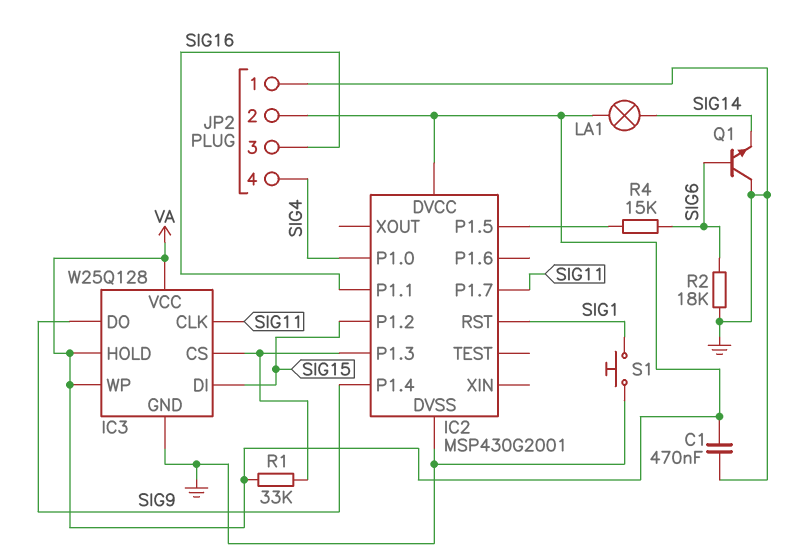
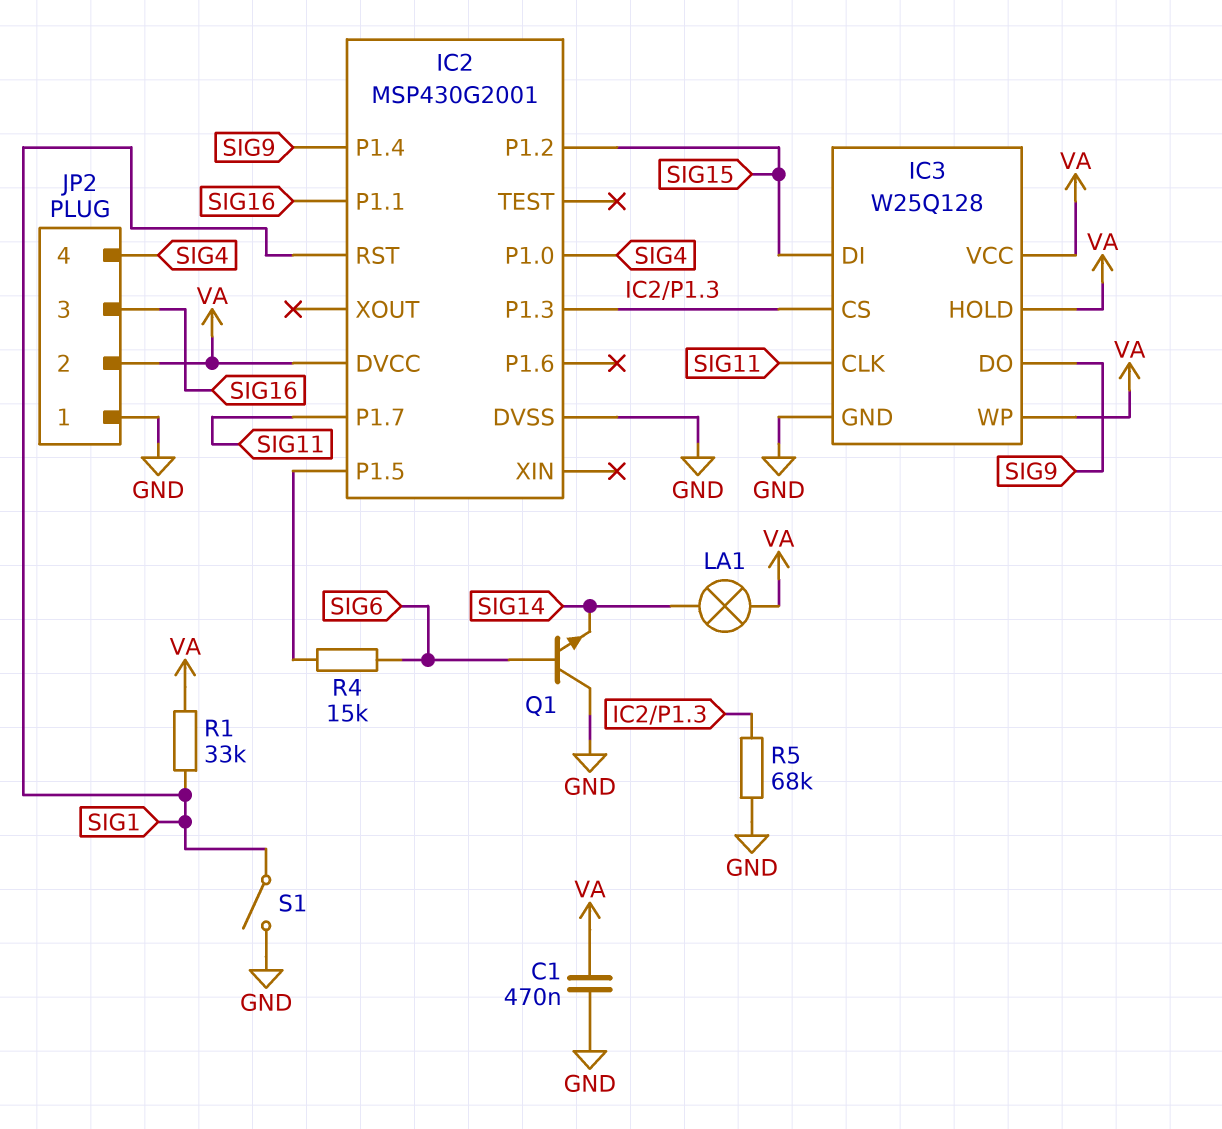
R1: 33k (IC2/P1.3, VA) -> 33k (SIG1, VA)
R2: 18k (GND, SIG6) -> none
R5: none -> 68k (GND, IC2/P1.3)
S1: button (GND, SIG1) -> switch (GND, SIG1)

